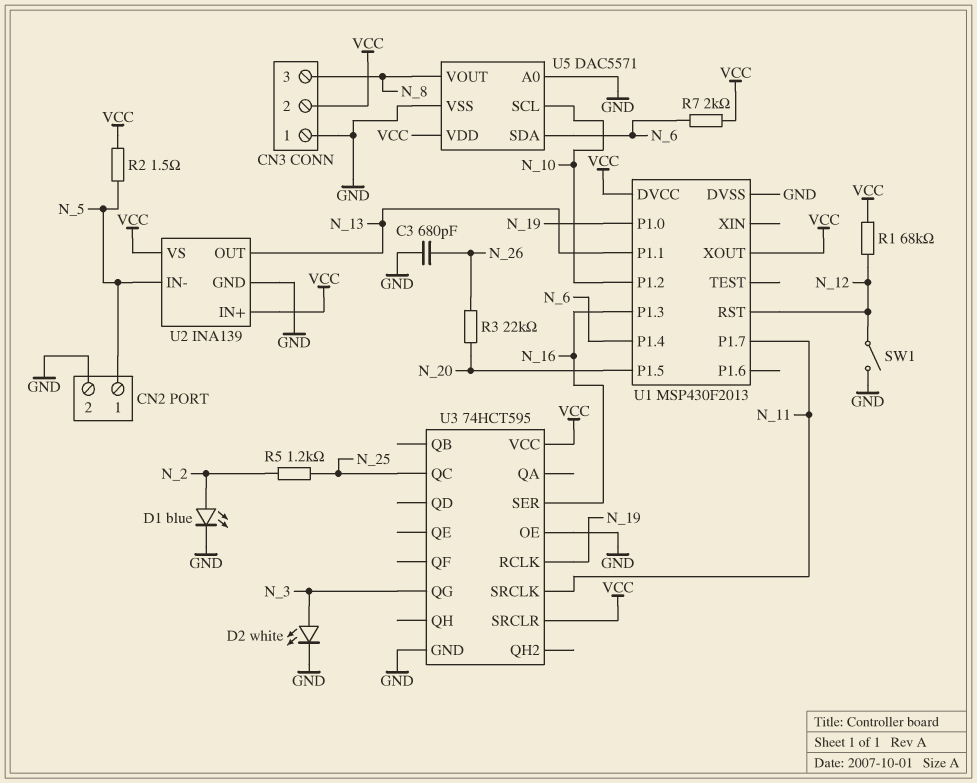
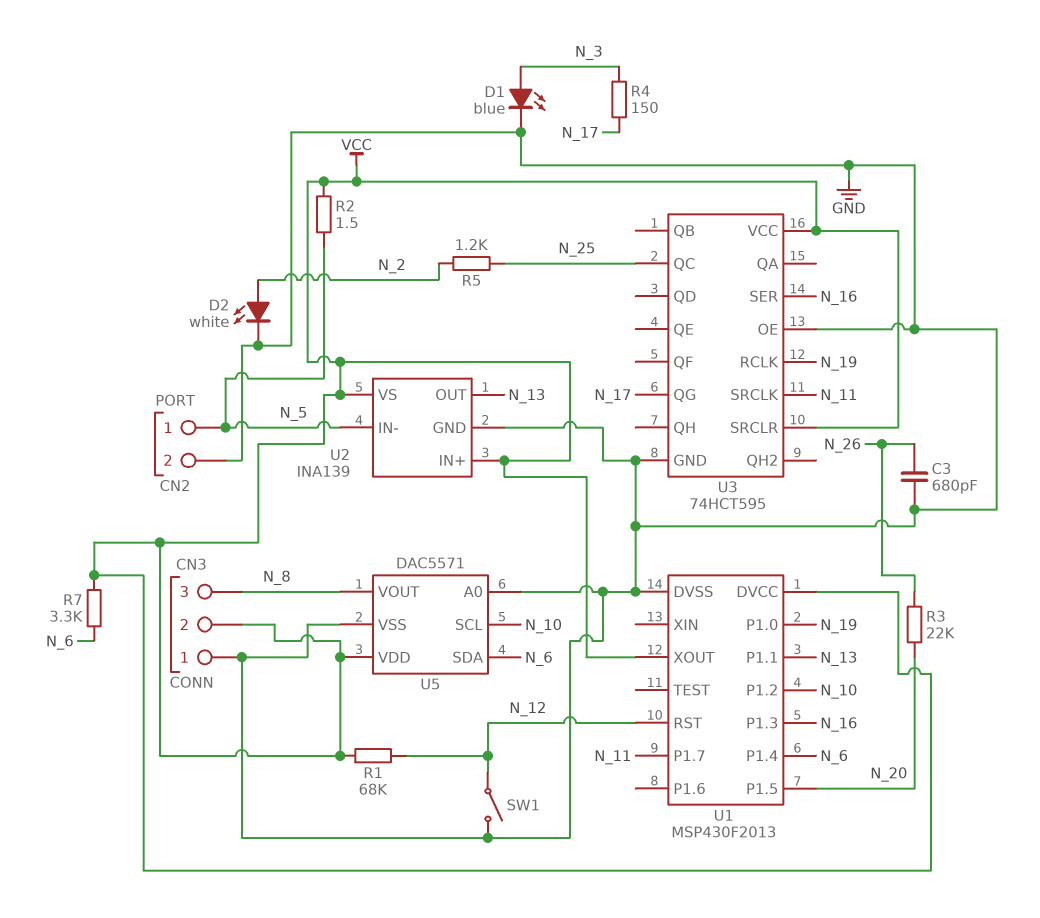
D1: LED blue (A N_2, K GND) -> LED blue (A N_3, K GND)
D2: LED white (A N_3, K GND) -> LED white (A N_2, K GND)
R4: none -> 150 (N_3, N_17)
R7: 2k (N_6, VCC) -> 3.3k (N_6, VCC)
U3 pin QG: N_3 -> N_17

